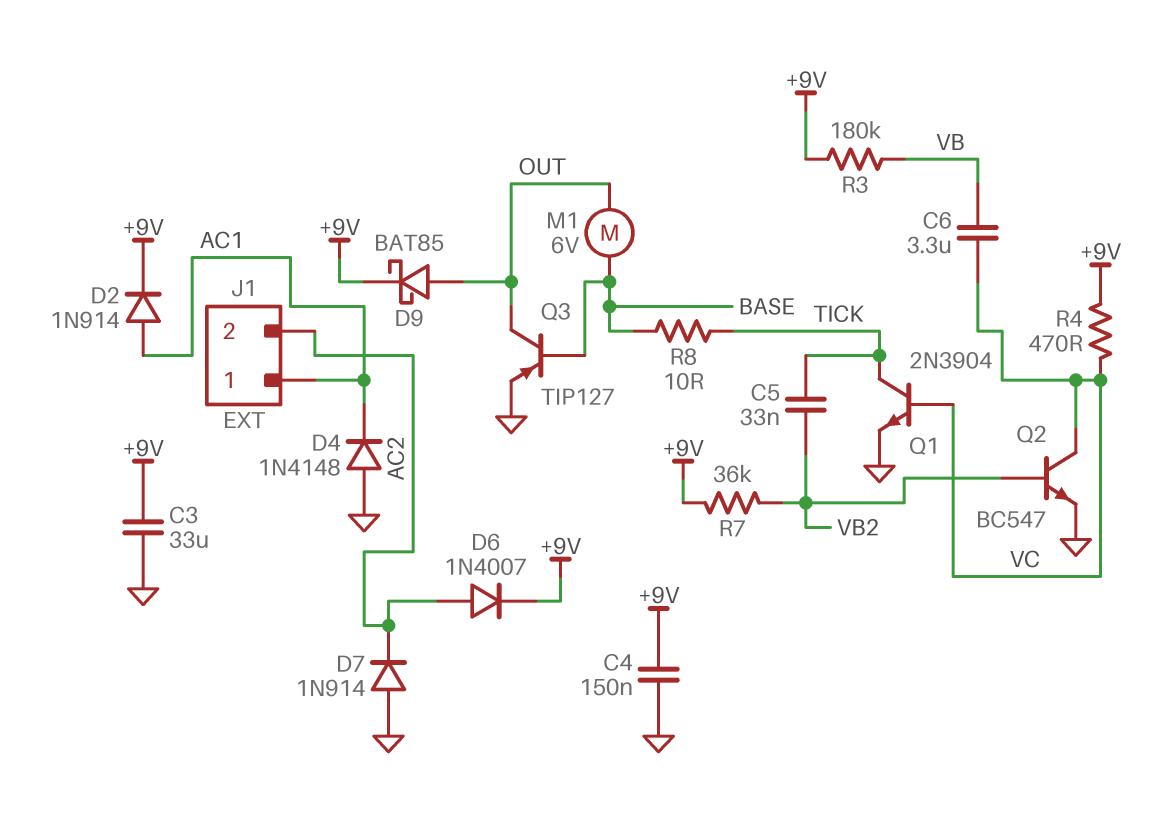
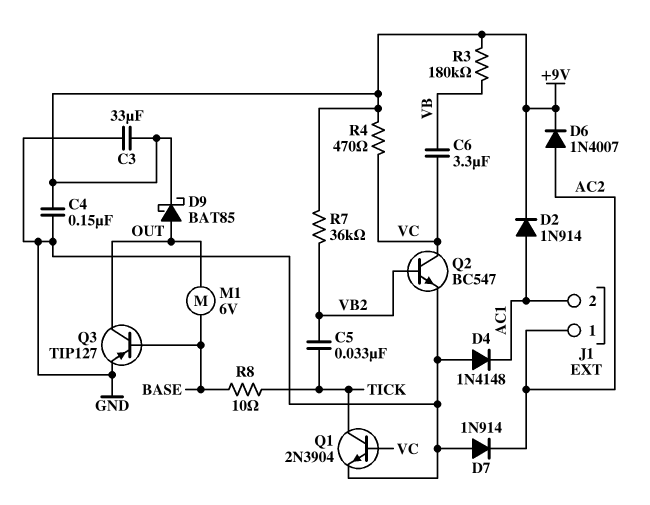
J1 pin 1: AC1 -> AC2
J1 pin 2: AC2 -> AC1

